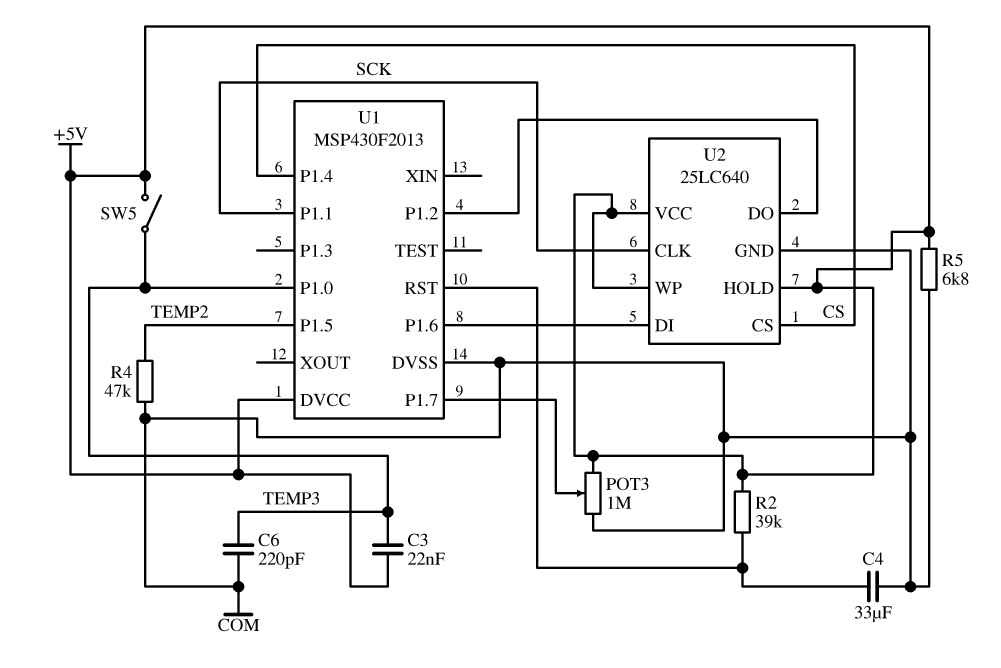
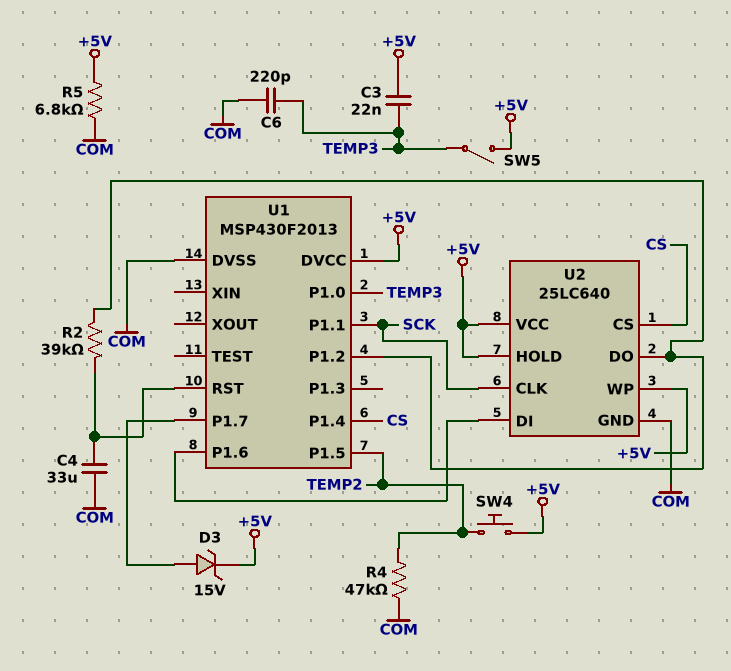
D3: none -> zener 15V (A U1/P1.7, K +5V)
POT3: 1M (+5V, COM, wiper U1/P1.7) -> none
R2: 39k (+5V, U1/RST) -> 39k (U1/P1.2, U1/RST)
SW4: none -> button (+5V, TEMP2)

